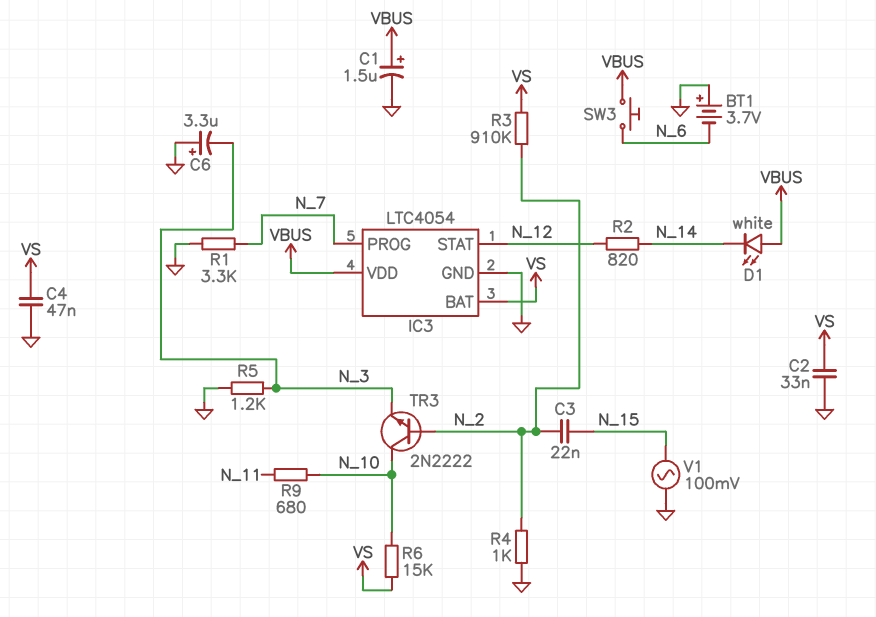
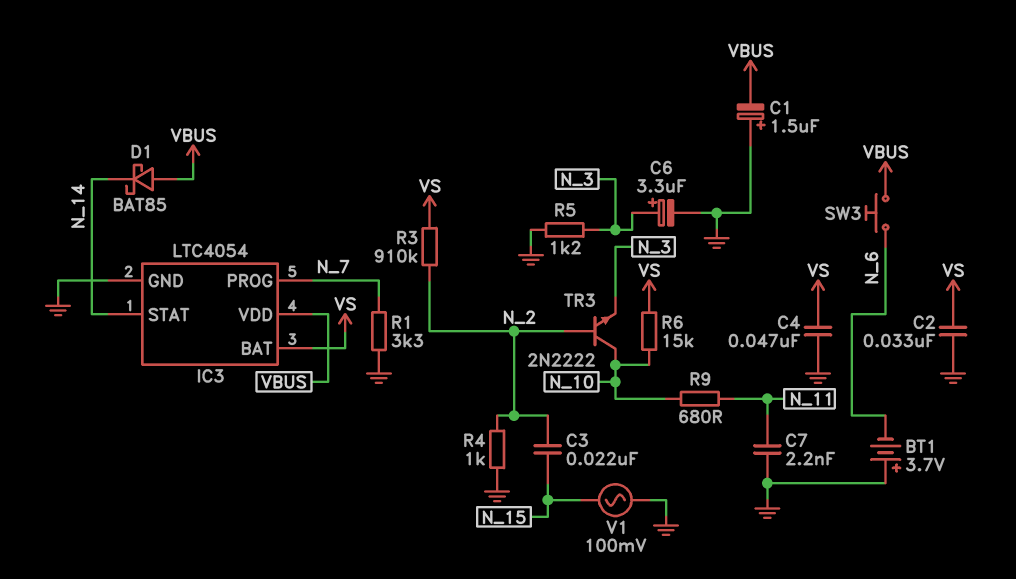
C1: 1.5uF (plus VBUS, minus GND) -> 1.5uF (plus GND, minus VBUS)
C6: 3.3uF (plus GND, minus N_3) -> 3.3uF (plus N_3, minus GND)
C7: none -> 2.2nF (GND, N_11)
D1: LED white (A VBUS, K N_14) -> schottky BAT85 (A VBUS, K N_14)
IC3 pin STAT: N_12 -> N_14
R2: 820 (N_12, N_14) -> none

